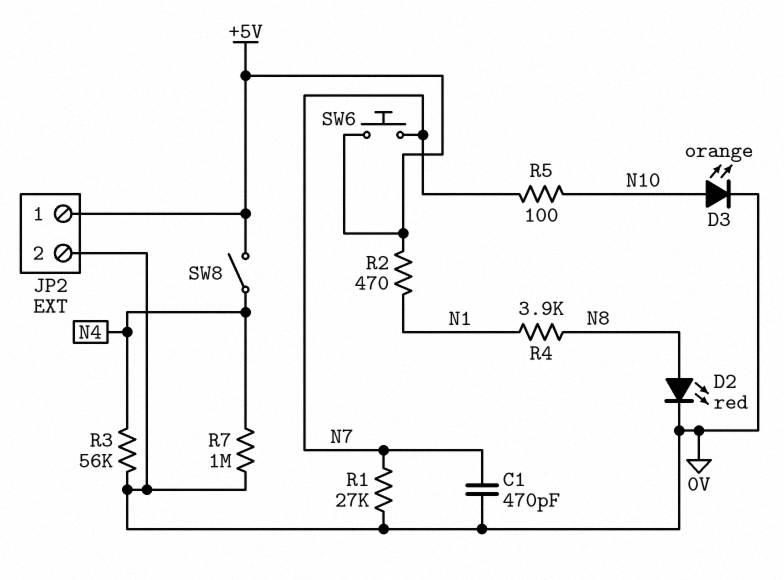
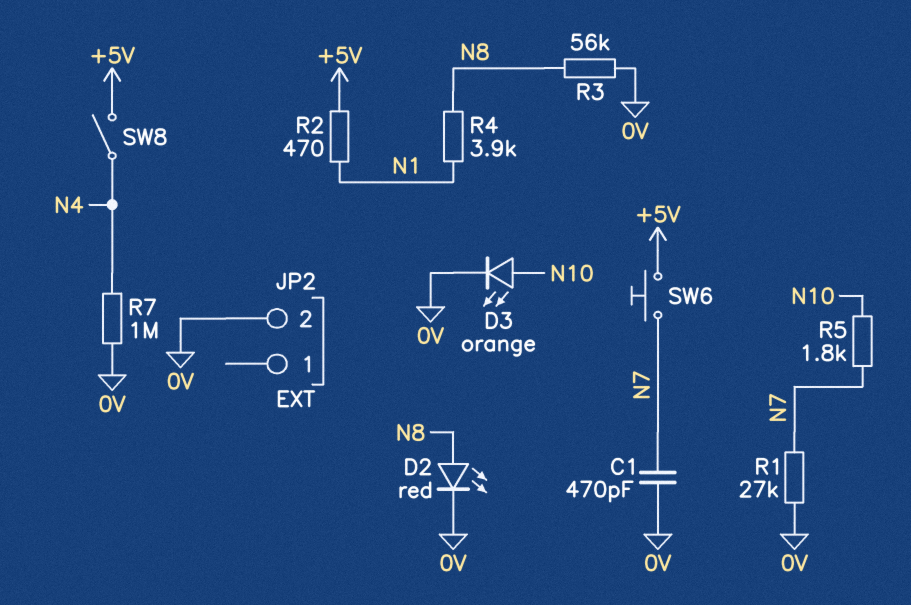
JP2 pin 1: +5V -> none
R3: 56k (0V, N4) -> 56k (0V, N8)
R5: 100 (N7, N10) -> 1.8k (N7, N10)

